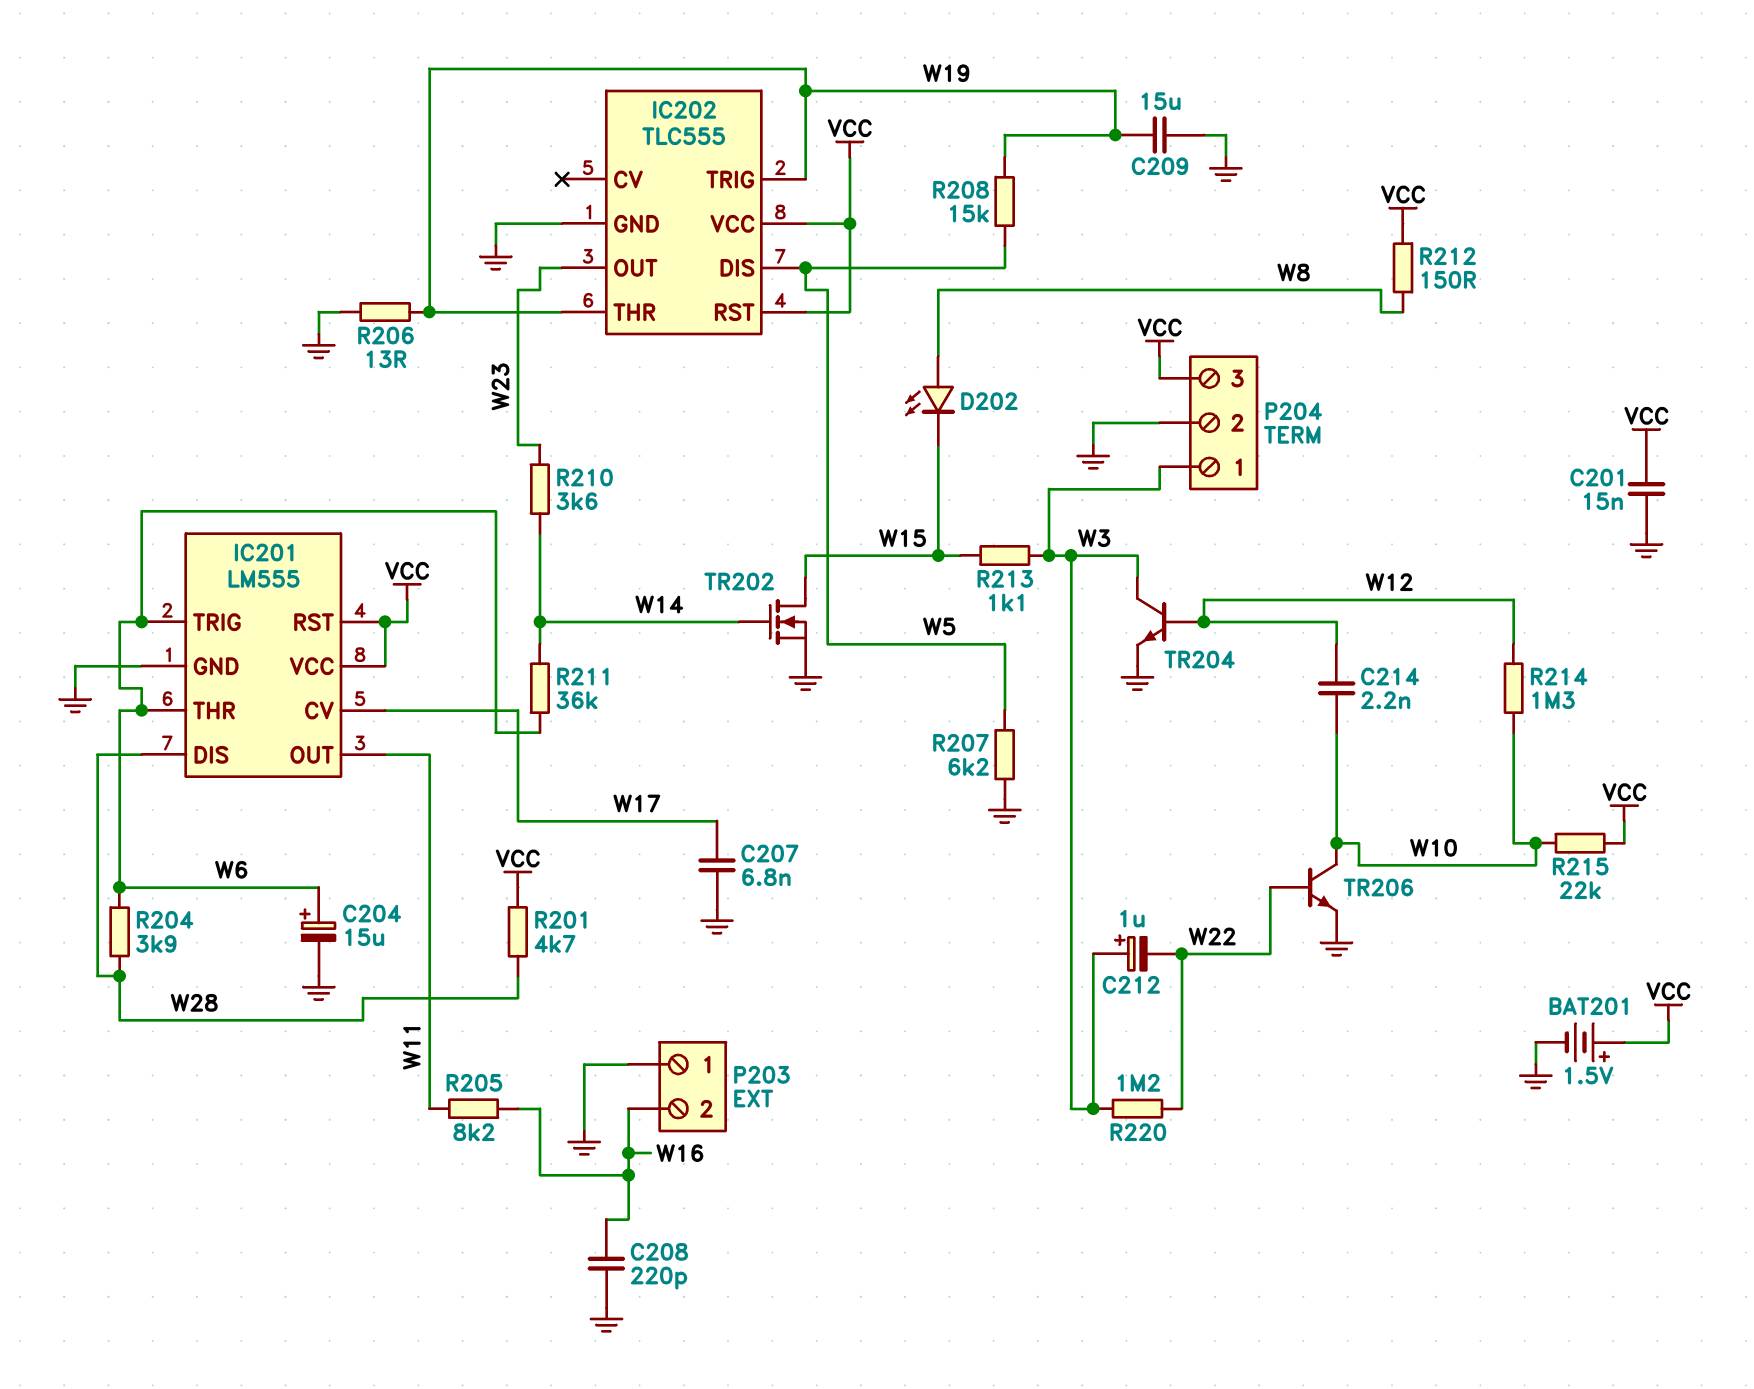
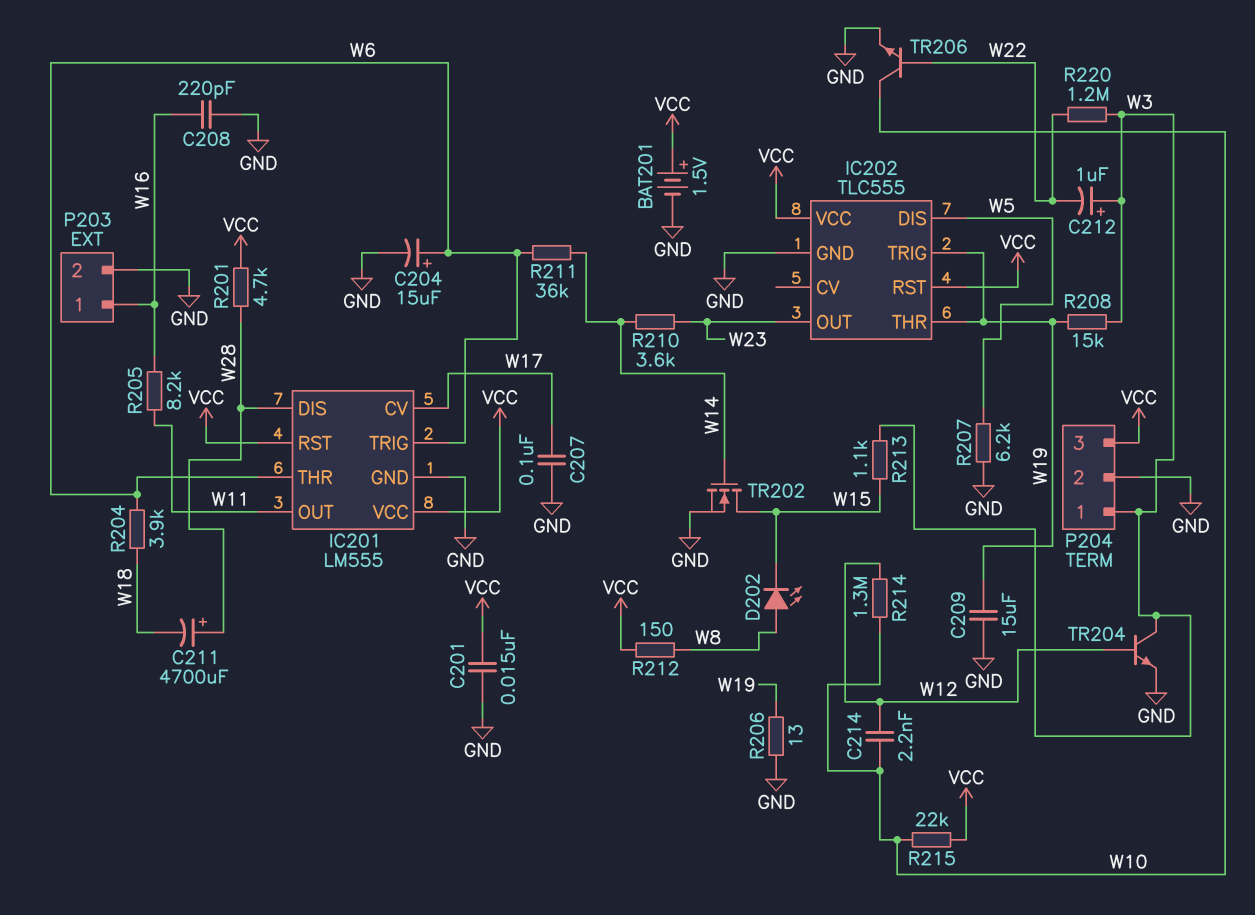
C207: 6.8nF (GND, W17) -> 100nF (GND, W17)
C211: none -> 4700uF (plus W28, minus W18)
P203 pin 1: GND -> W16
P203 pin 2: W16 -> GND
R204: 3.9k (W6, W28) -> 3.9k (W6, W18)
R208: 15k (W5, W19) -> 15k (W3, W19)

